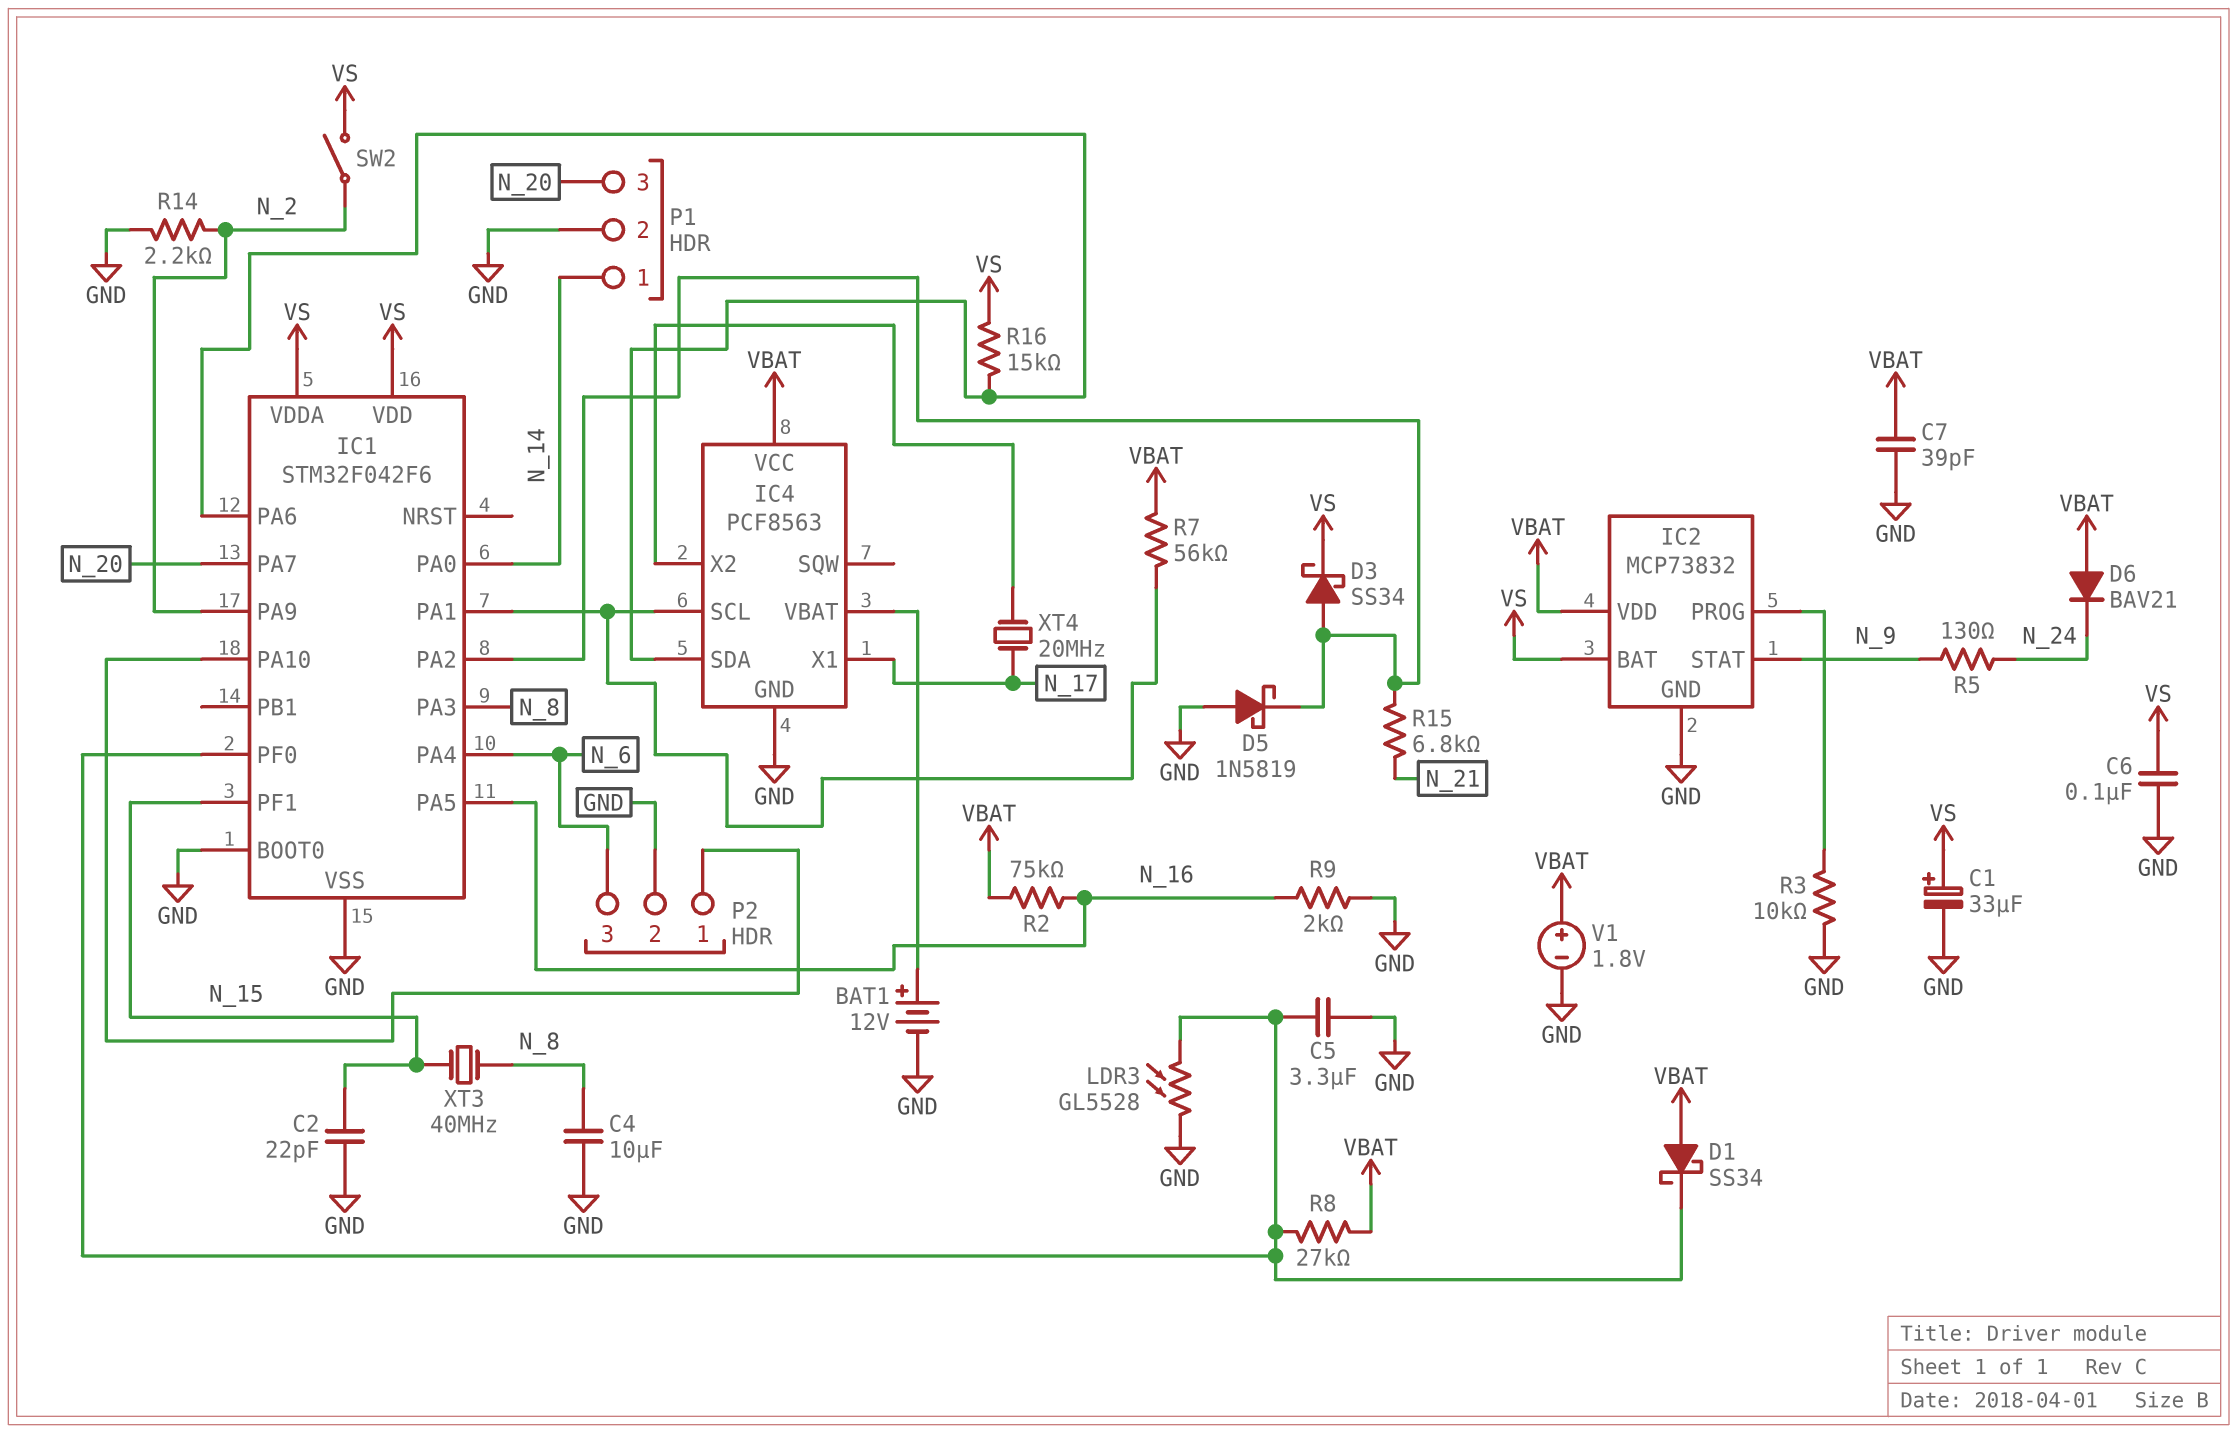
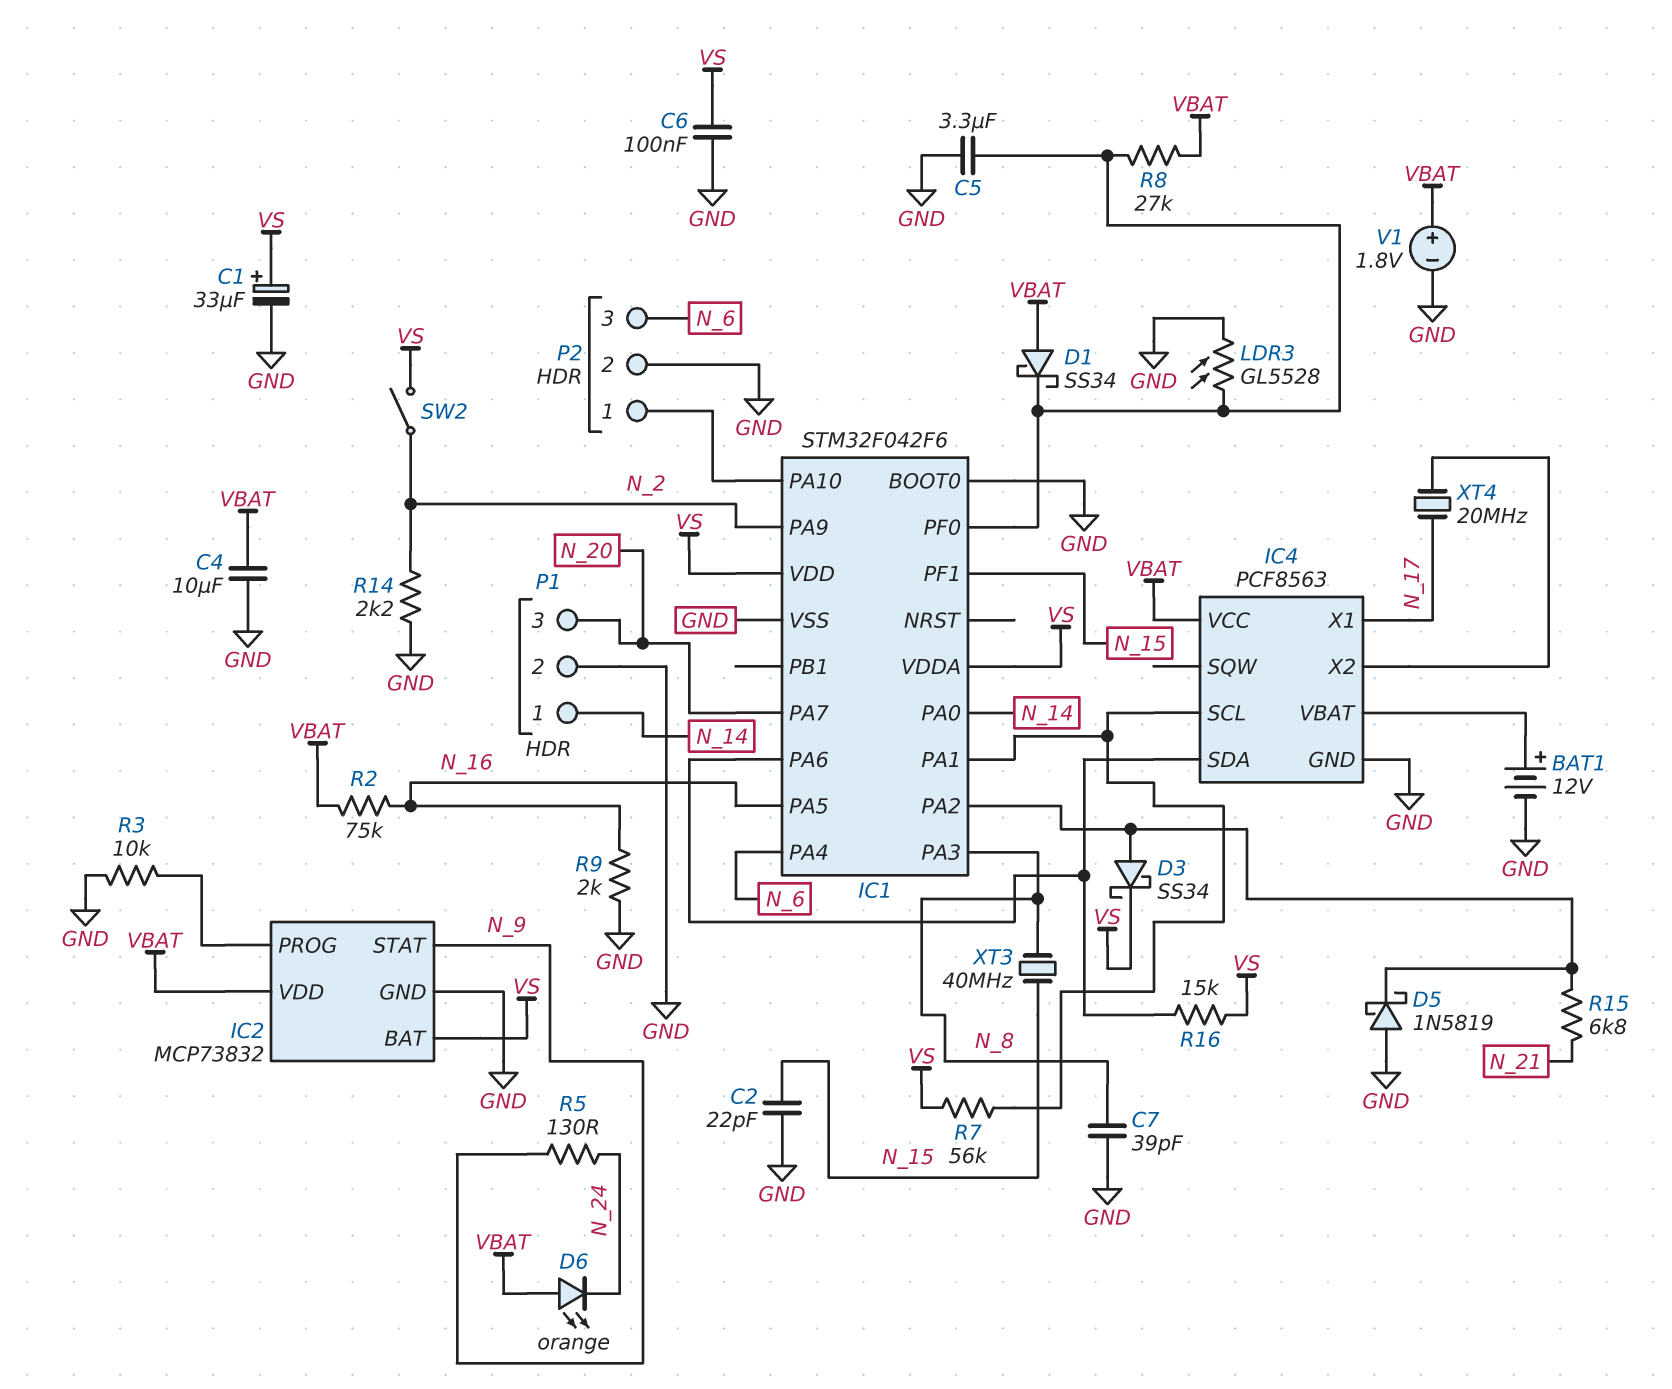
C4: 10uF (GND, N_8) -> 10uF (GND, VBAT)
C7: 39pF (GND, VBAT) -> 39pF (GND, N_8)
D6: diode BAV21 (A VBAT, K N_24) -> LED orange (A VBAT, K N_24)
R7: 56k (IC1/PA1, VBAT) -> 56k (IC1/PA1, VS)

